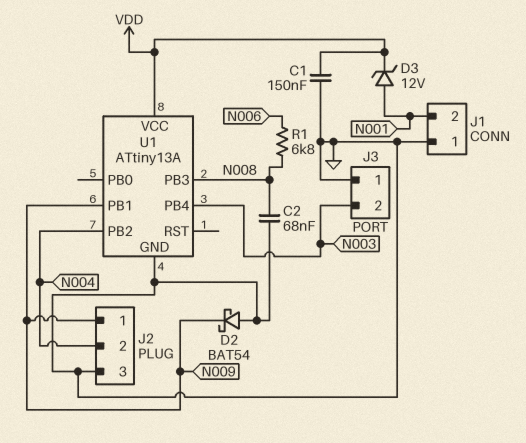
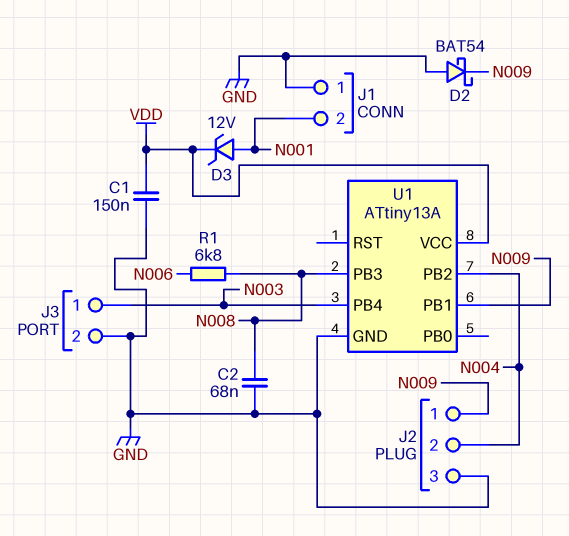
J3 pin 1: GND -> N003
J3 pin 2: N003 -> GND

